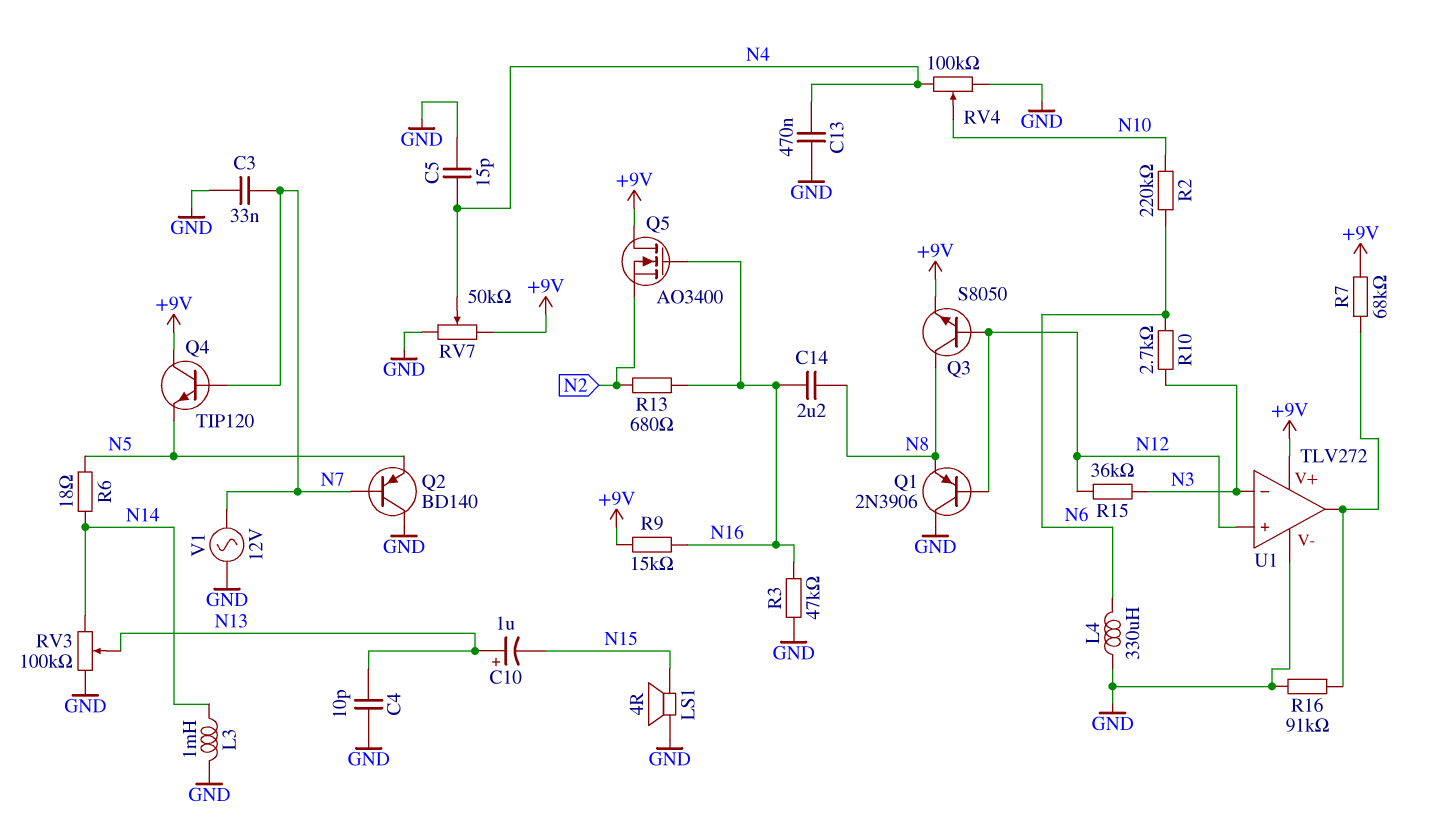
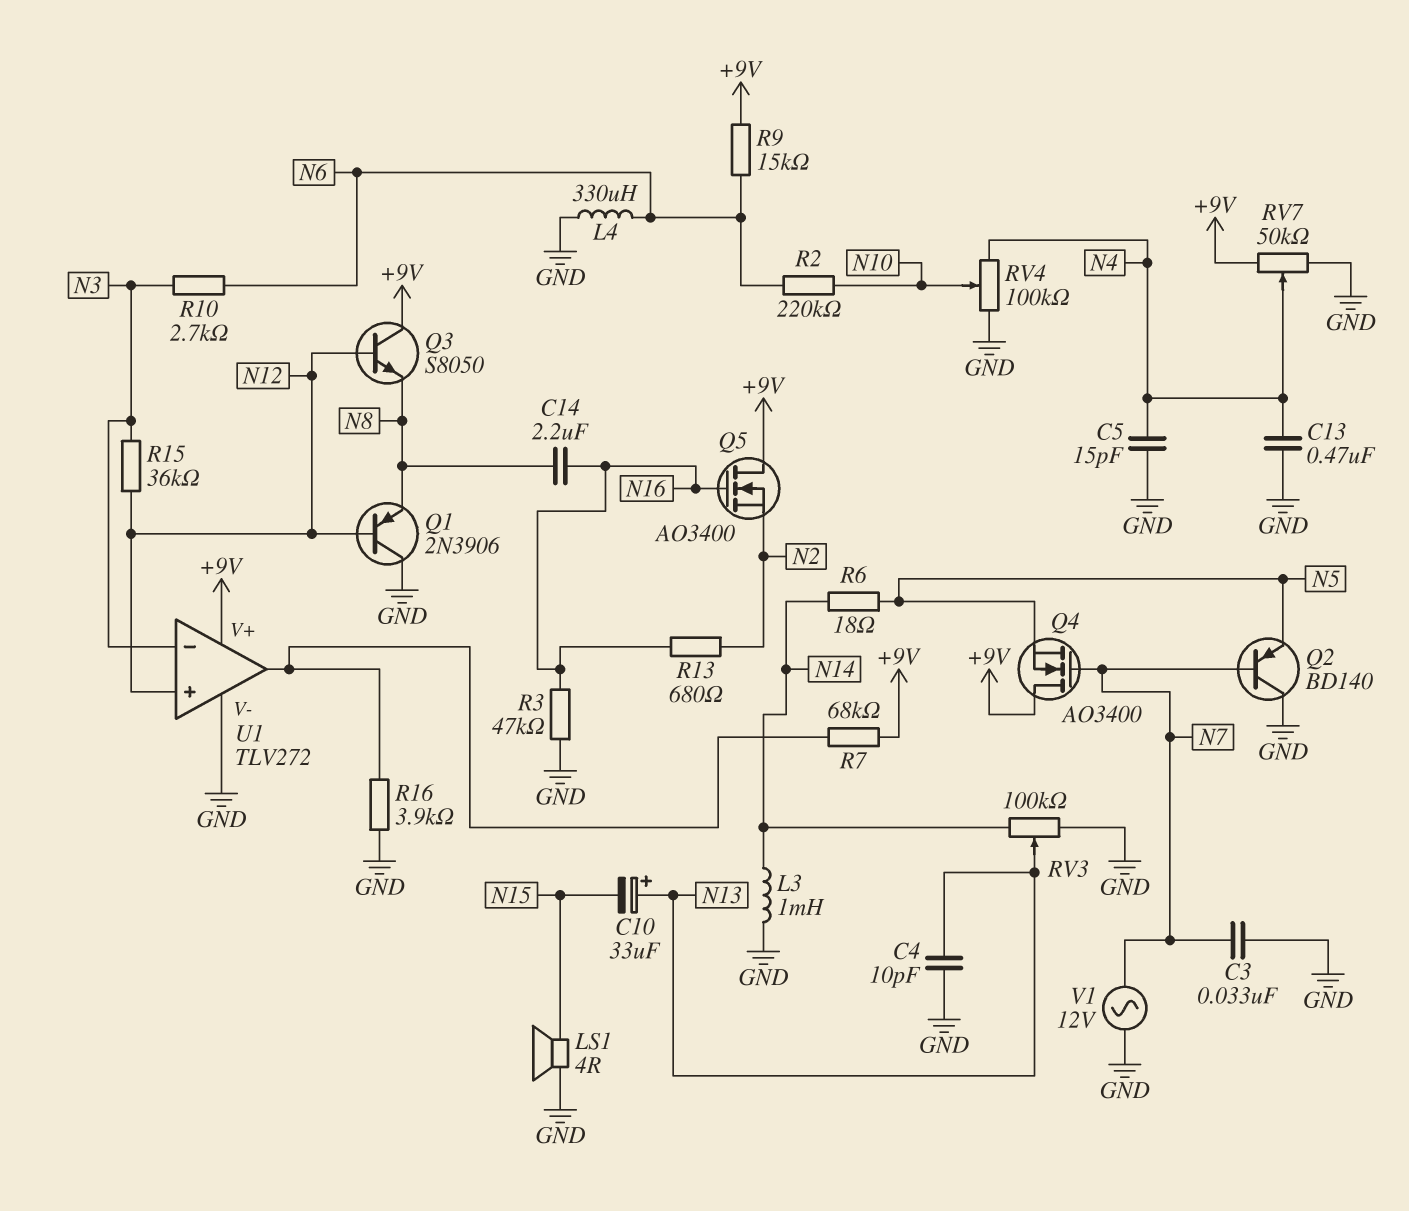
C10: 1uF (plus N13, minus N15) -> 33uF (plus N13, minus N15)
Q3: NPN S8050 (B N12, C N8, E +9V) -> NPN S8050 (B N12, C +9V, E N8)
Q4: NPN TIP120 (B N7, C +9V, E N5) -> NMOS AO3400 (G N7, D +9V, S N5)
R9: 15k (+9V, N16) -> 15k (+9V, N6)
R16: 91k (GND, U1/out) -> 3.9k (GND, U1/out)

